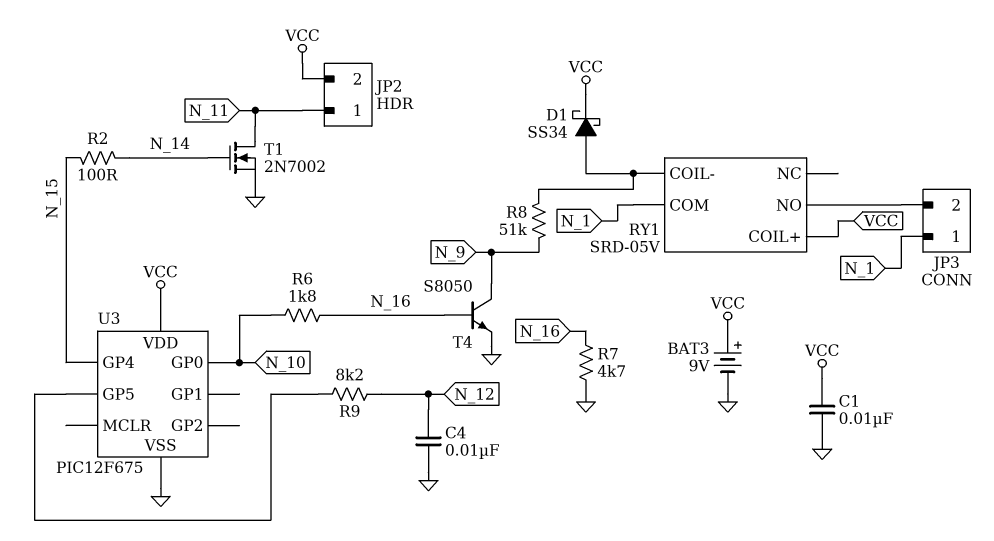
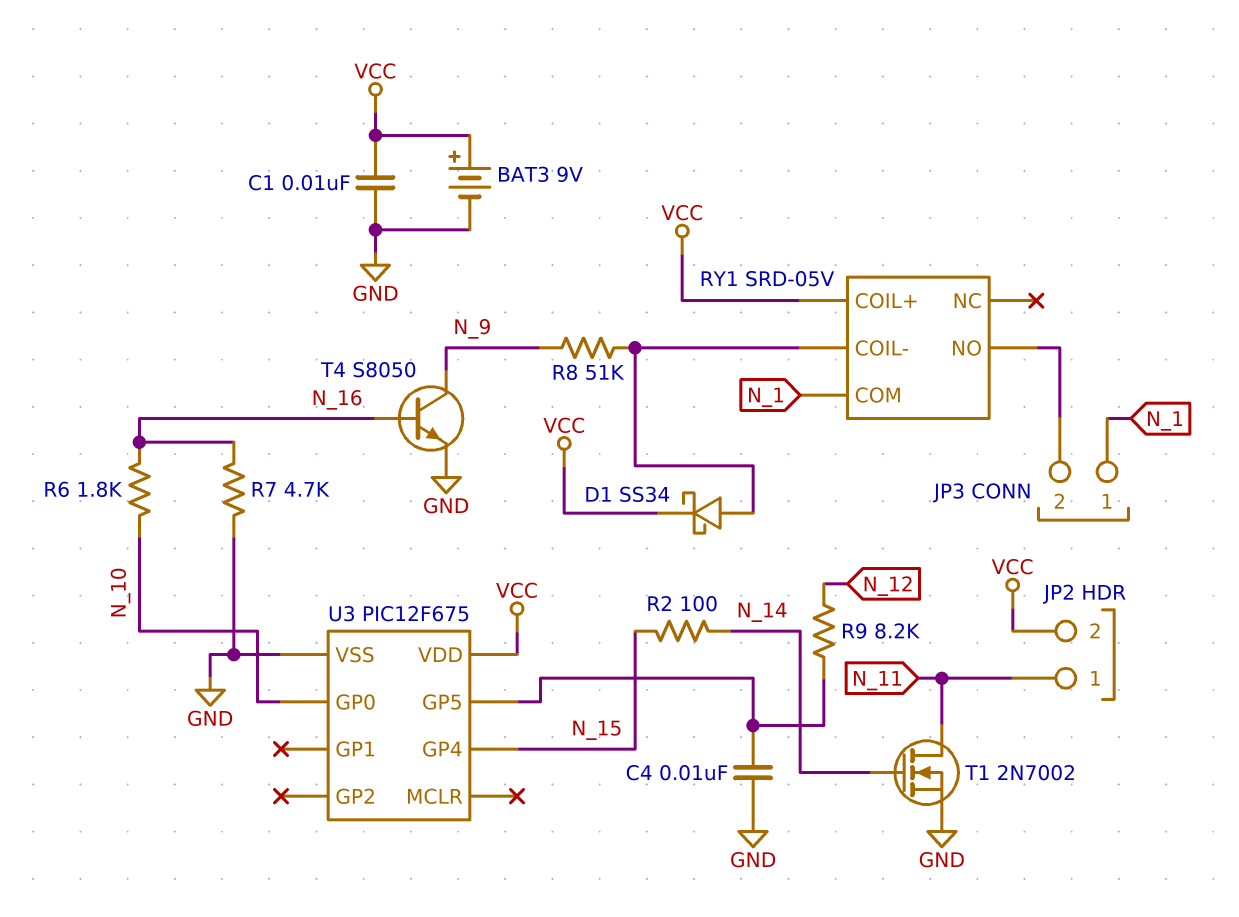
C4: 10nF (GND, N_12) -> 10nF (GND, U3/GP5)

